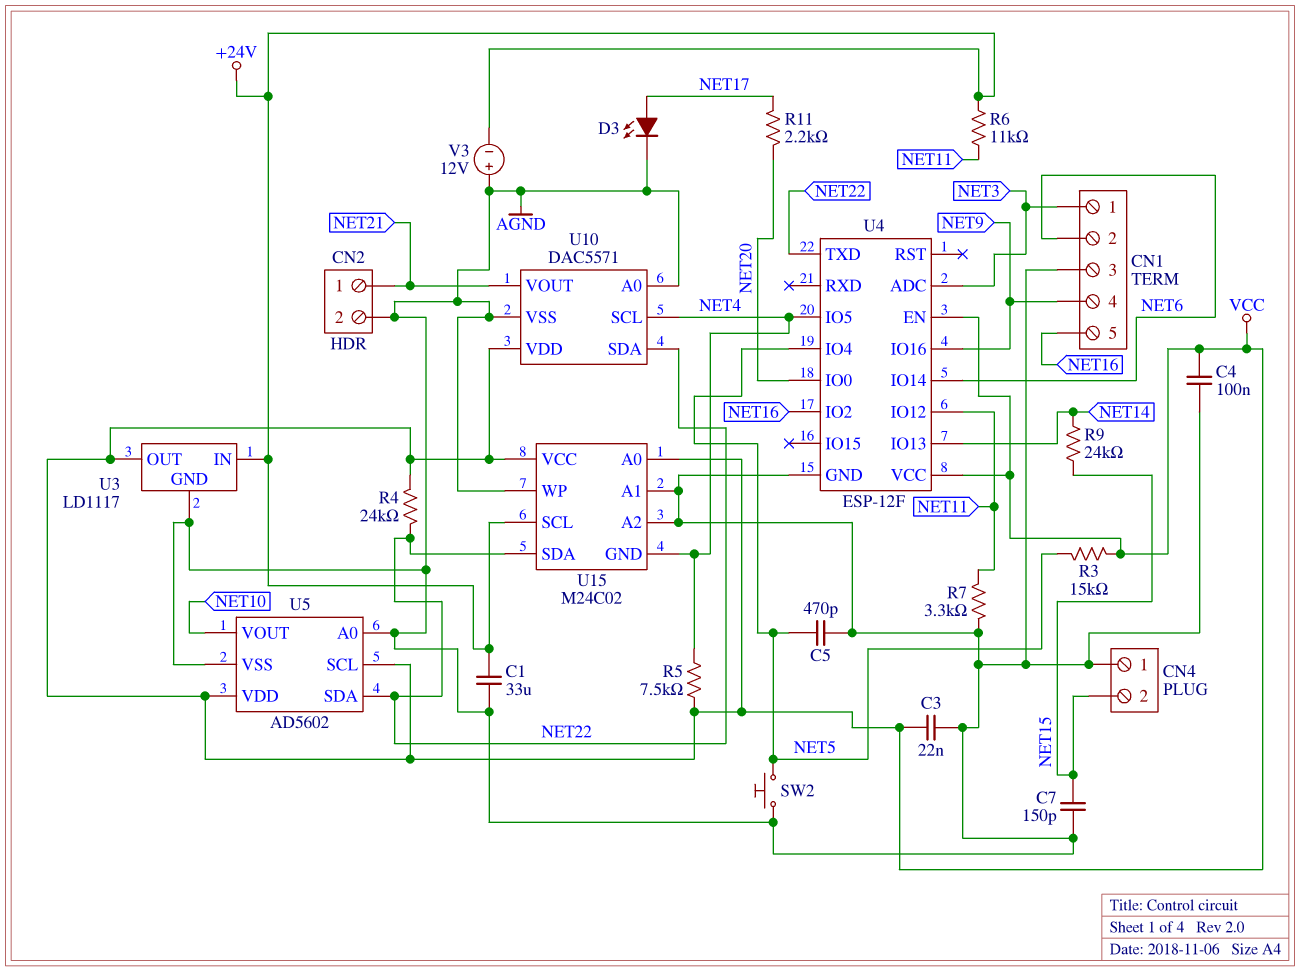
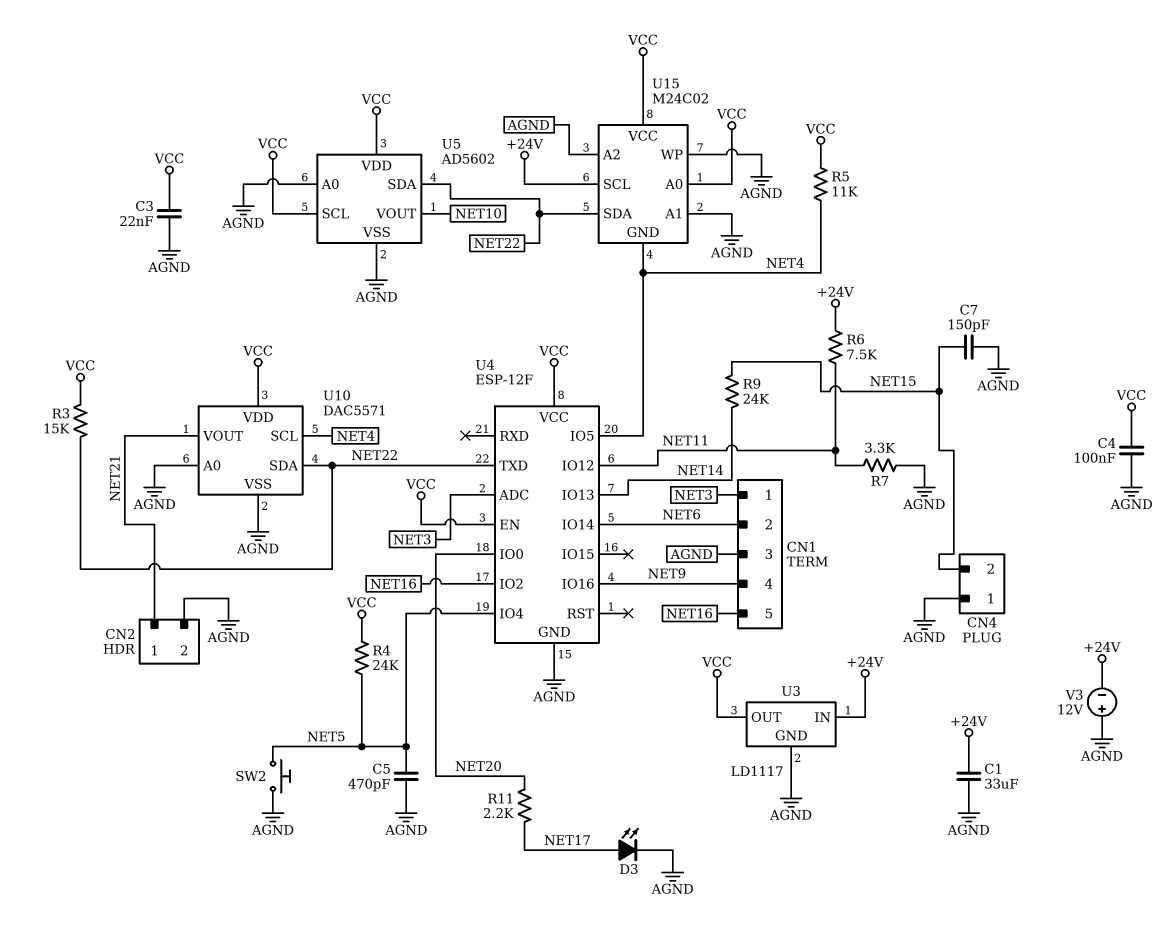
R3: 15k (NET5, VCC) -> 15k (NET22, VCC)
R4: 24k (NET22, VCC) -> 24k (NET5, VCC)
R5: 7.5k (NET4, VCC) -> 11k (NET4, VCC)
R6: 11k (+24V, NET11) -> 7.5k (+24V, NET11)

